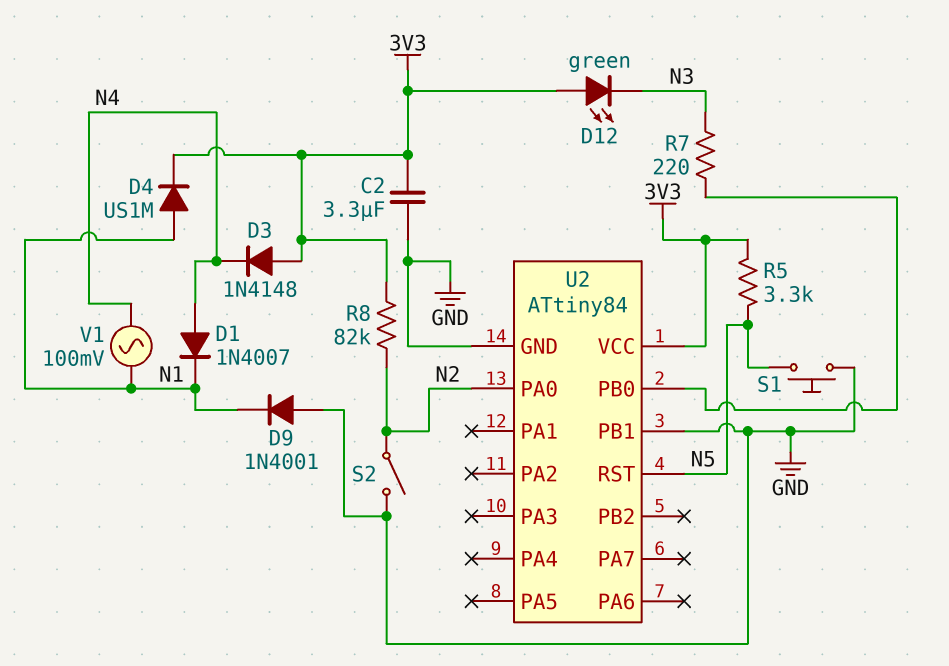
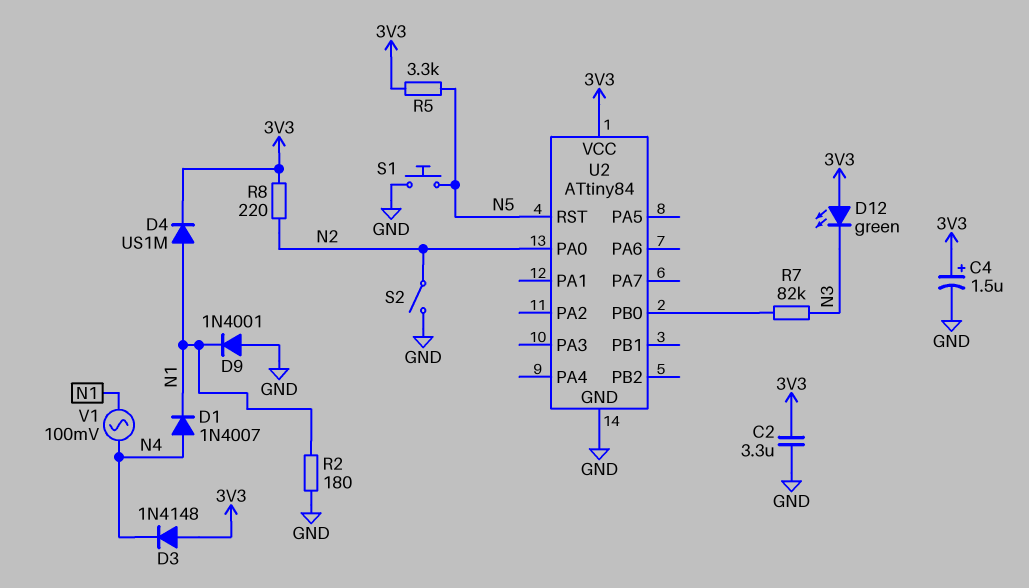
C4: none -> 1.5uF (plus 3V3, minus GND)
R2: none -> 180 (GND, N1)
R7: 220 (N3, U2/PB0) -> 82k (N3, U2/PB0)
R8: 82k (3V3, N2) -> 220 (3V3, N2)
U2 pin PB1: GND -> none

